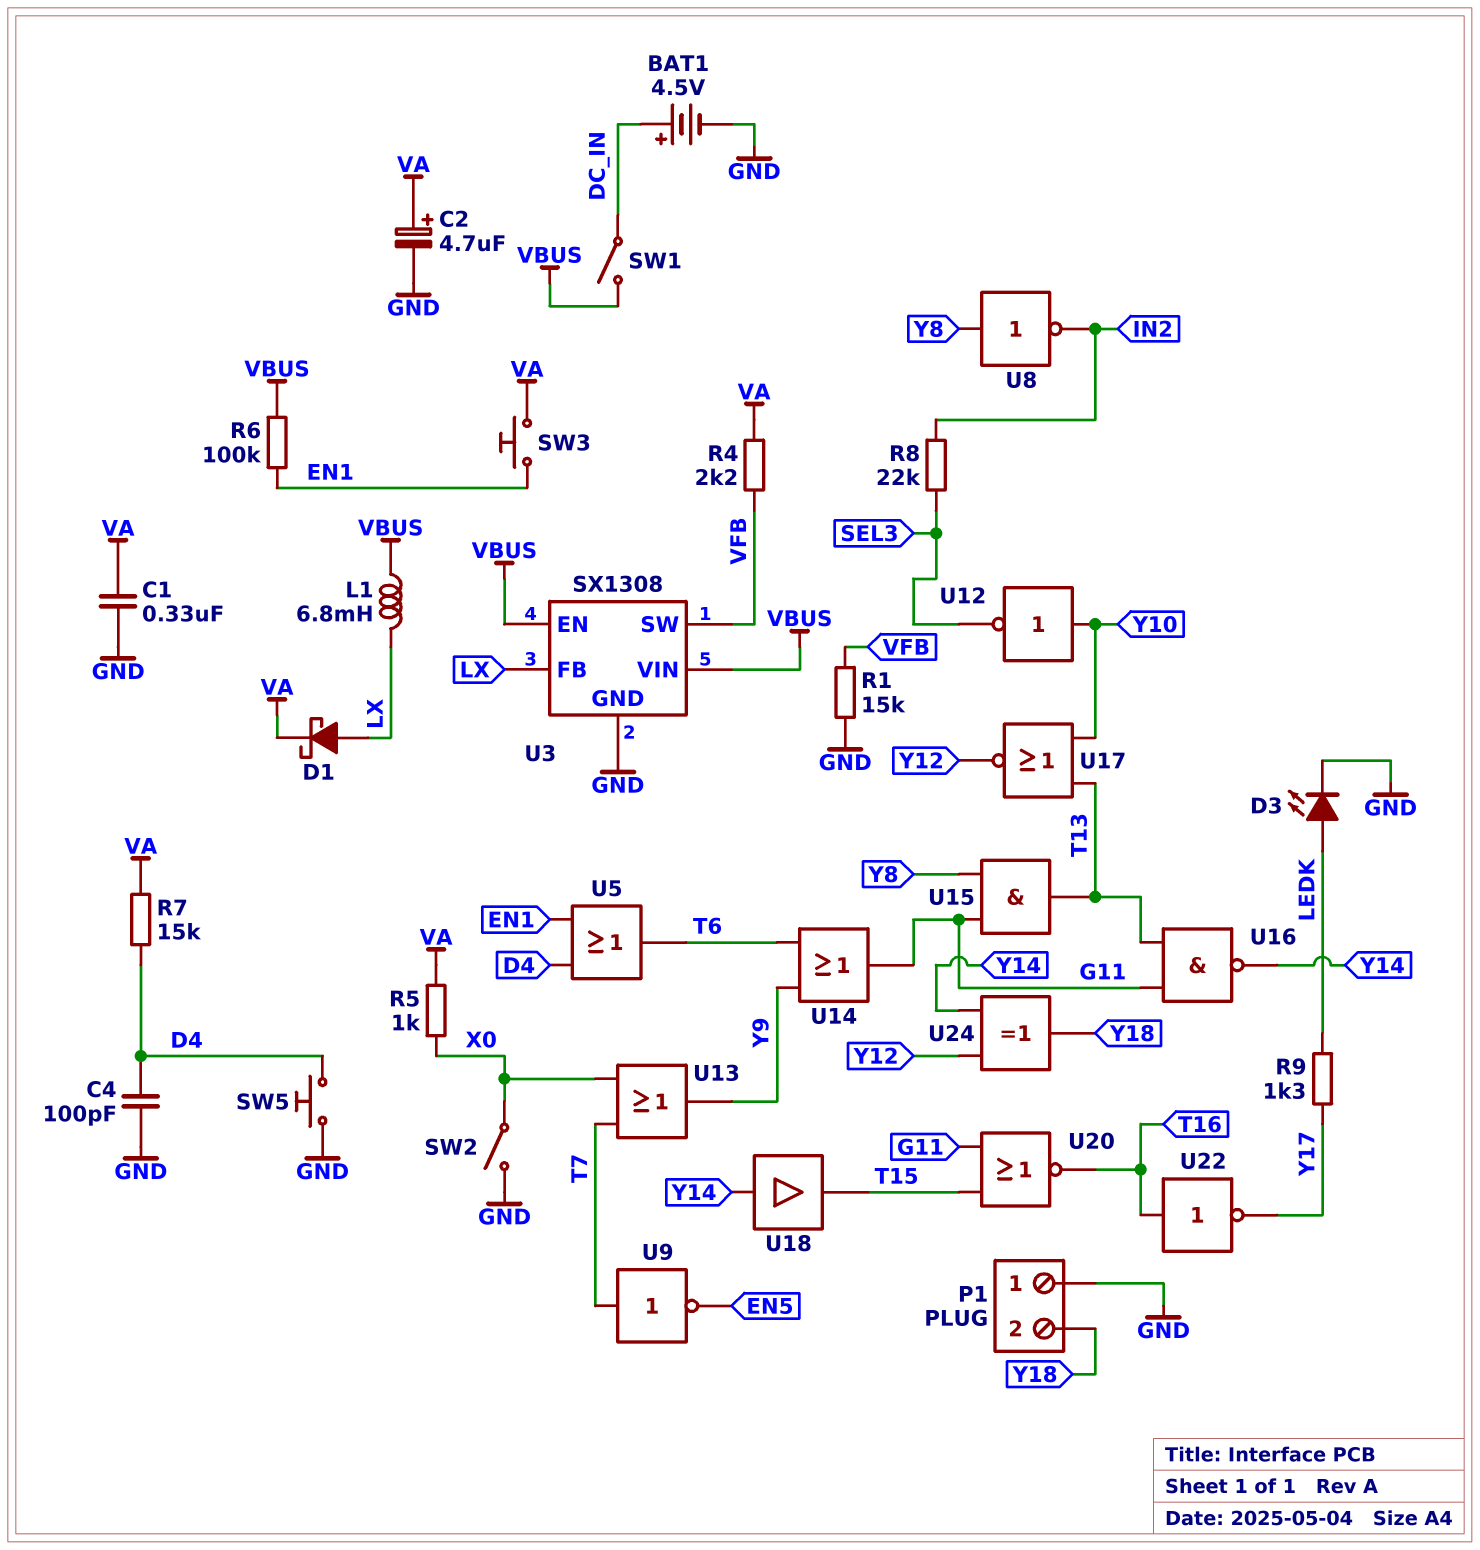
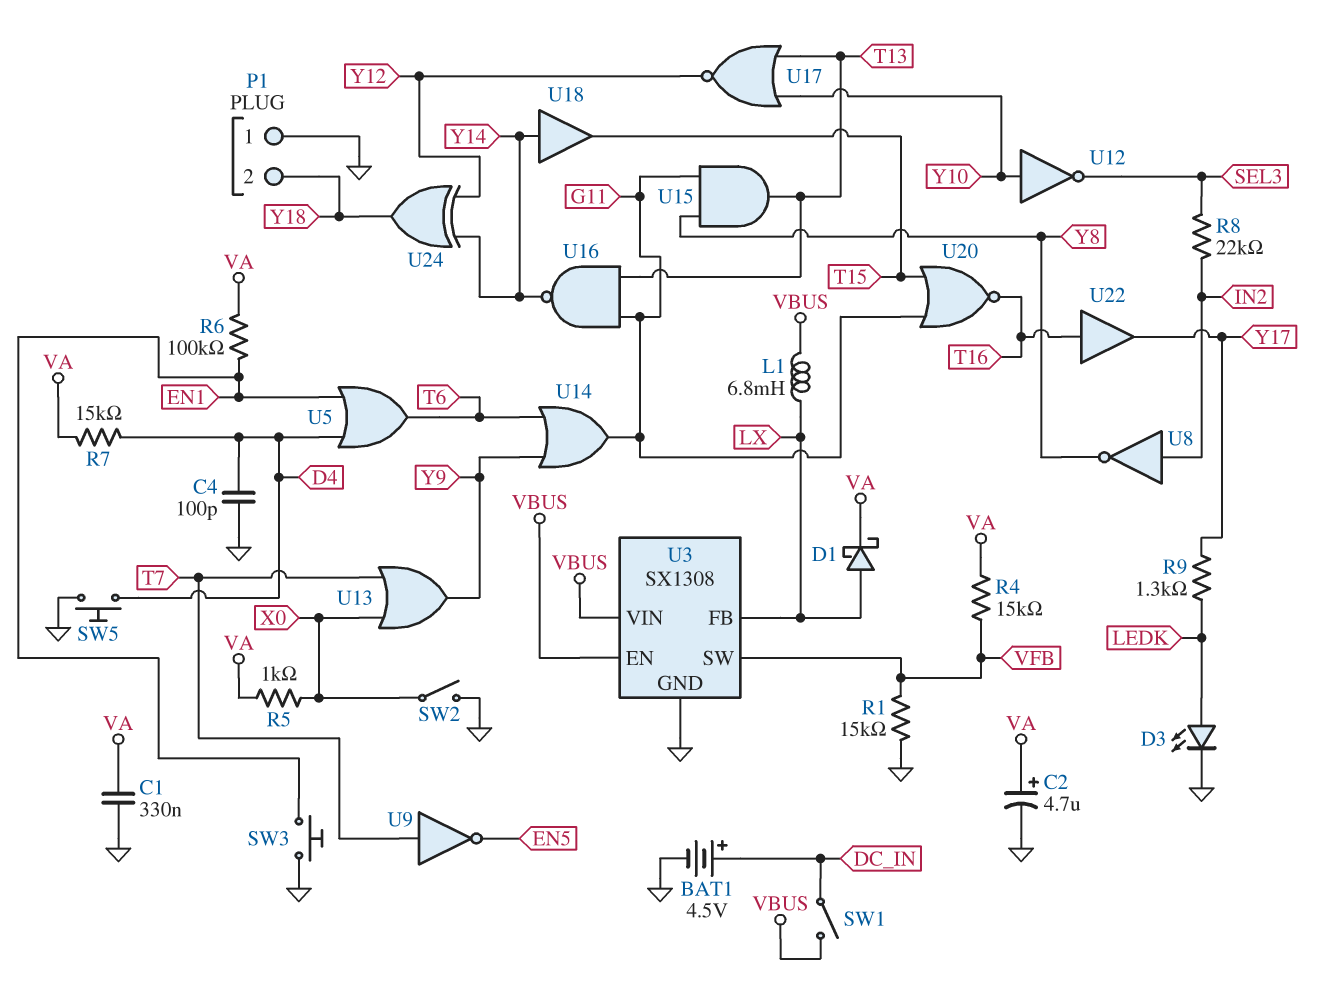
R4: 2.2k (VA, VFB) -> 15k (VA, VFB)
R6: 100k (EN1, VBUS) -> 100k (EN1, VA)
SW3: button (EN1, VA) -> button (EN1, GND)
U8: NOT (in Y8, out IN2) -> NOT (in IN2, out Y8)
U22: NOT (in T16, out Y17) -> buffer (in T16, out Y17)

